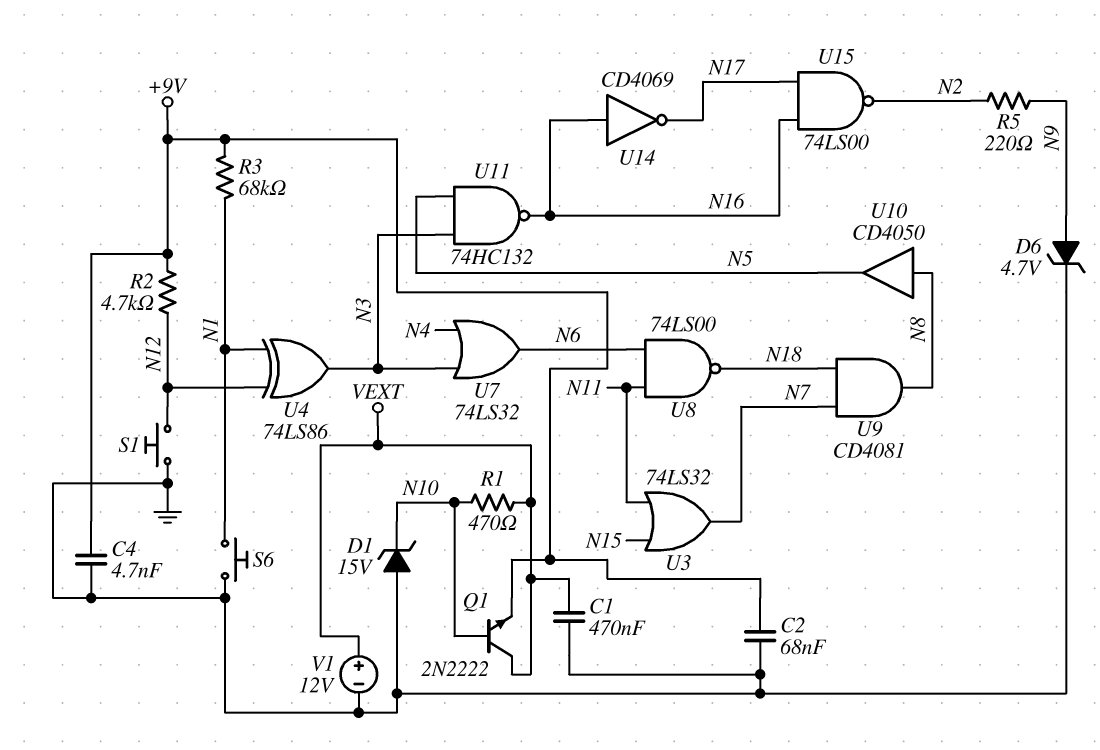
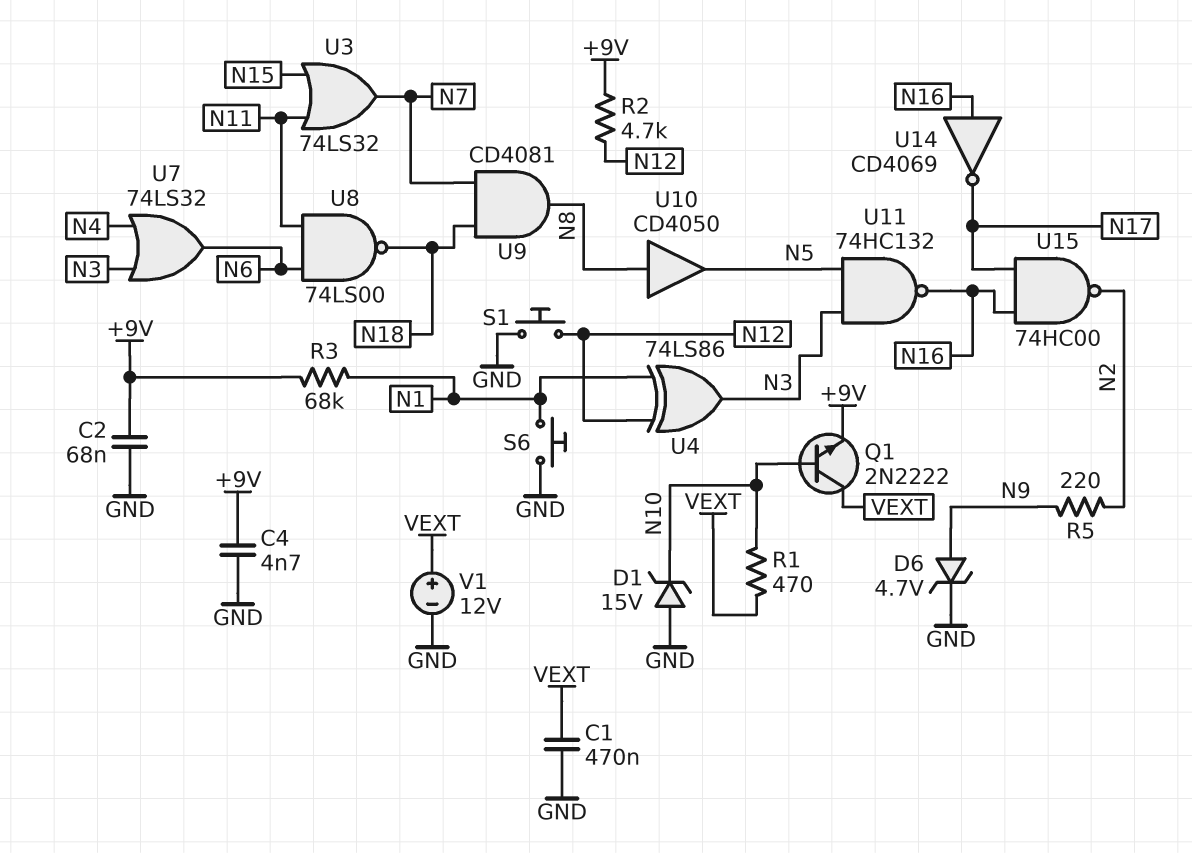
U15: NAND 74LS00 (in N16, in N17, out N2) -> NAND 74HC00 (in N16, in N17, out N2)

